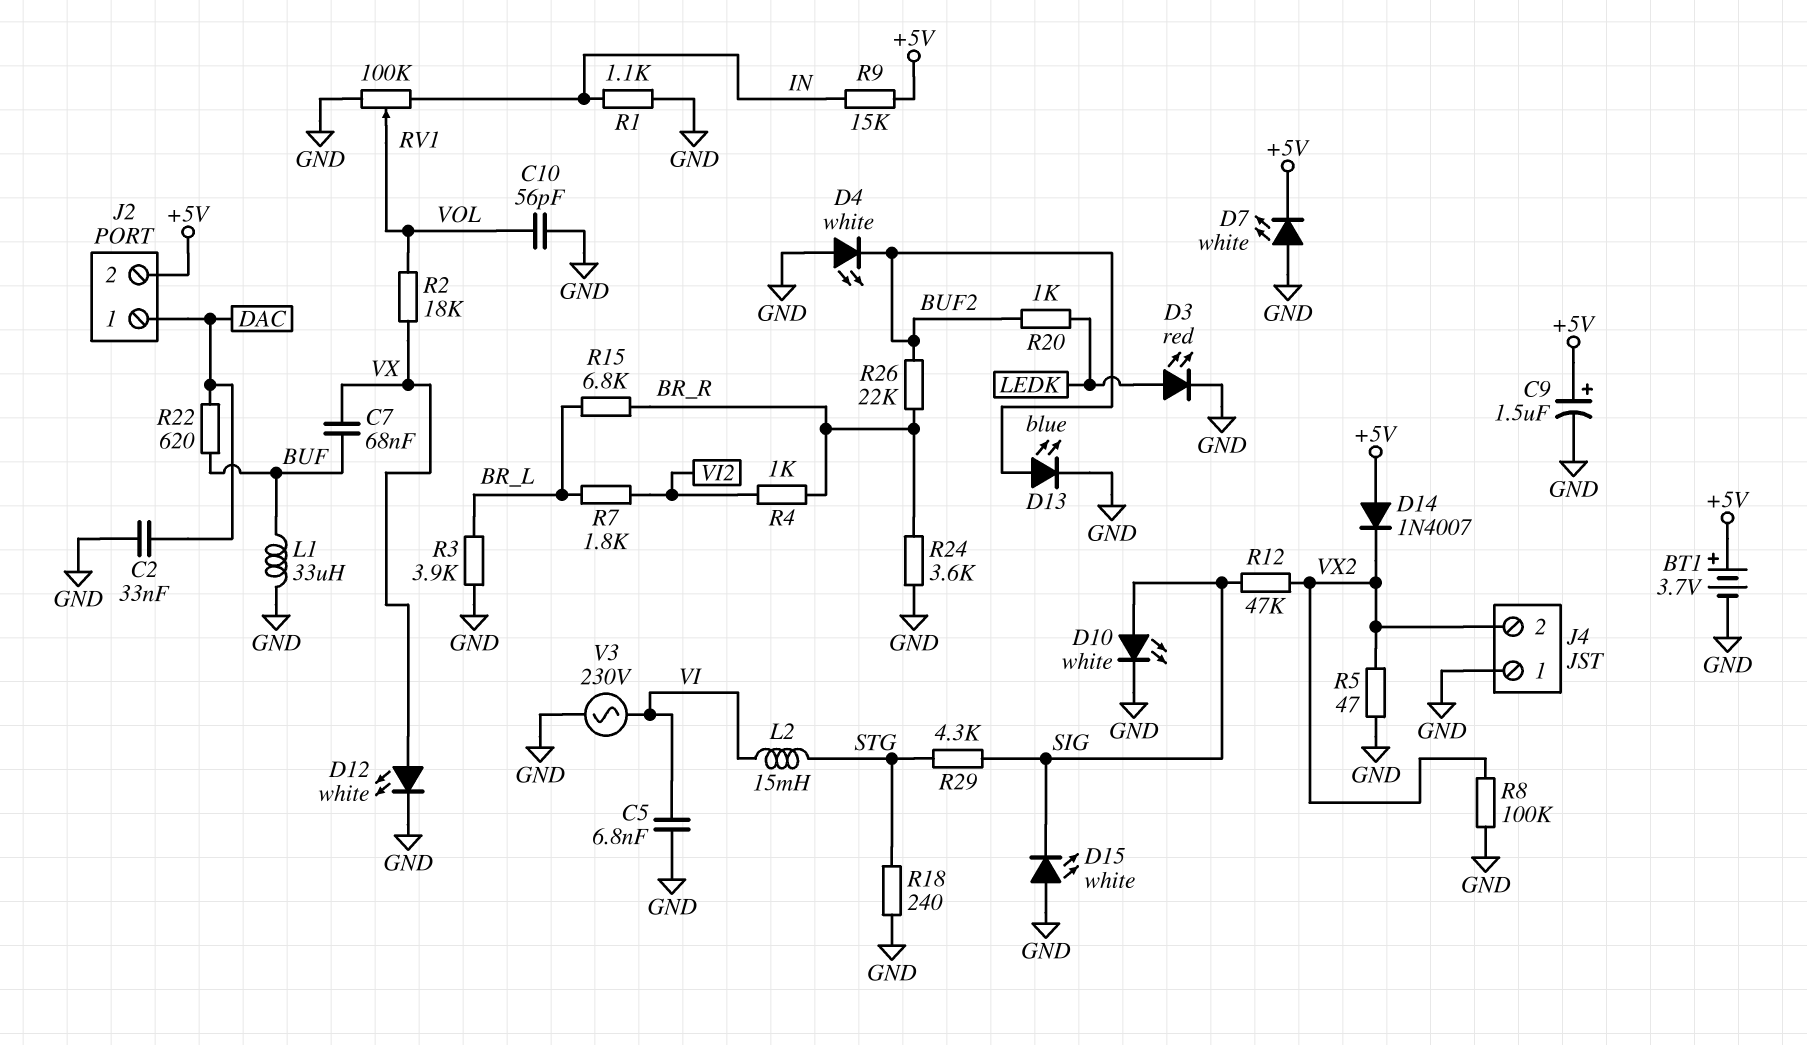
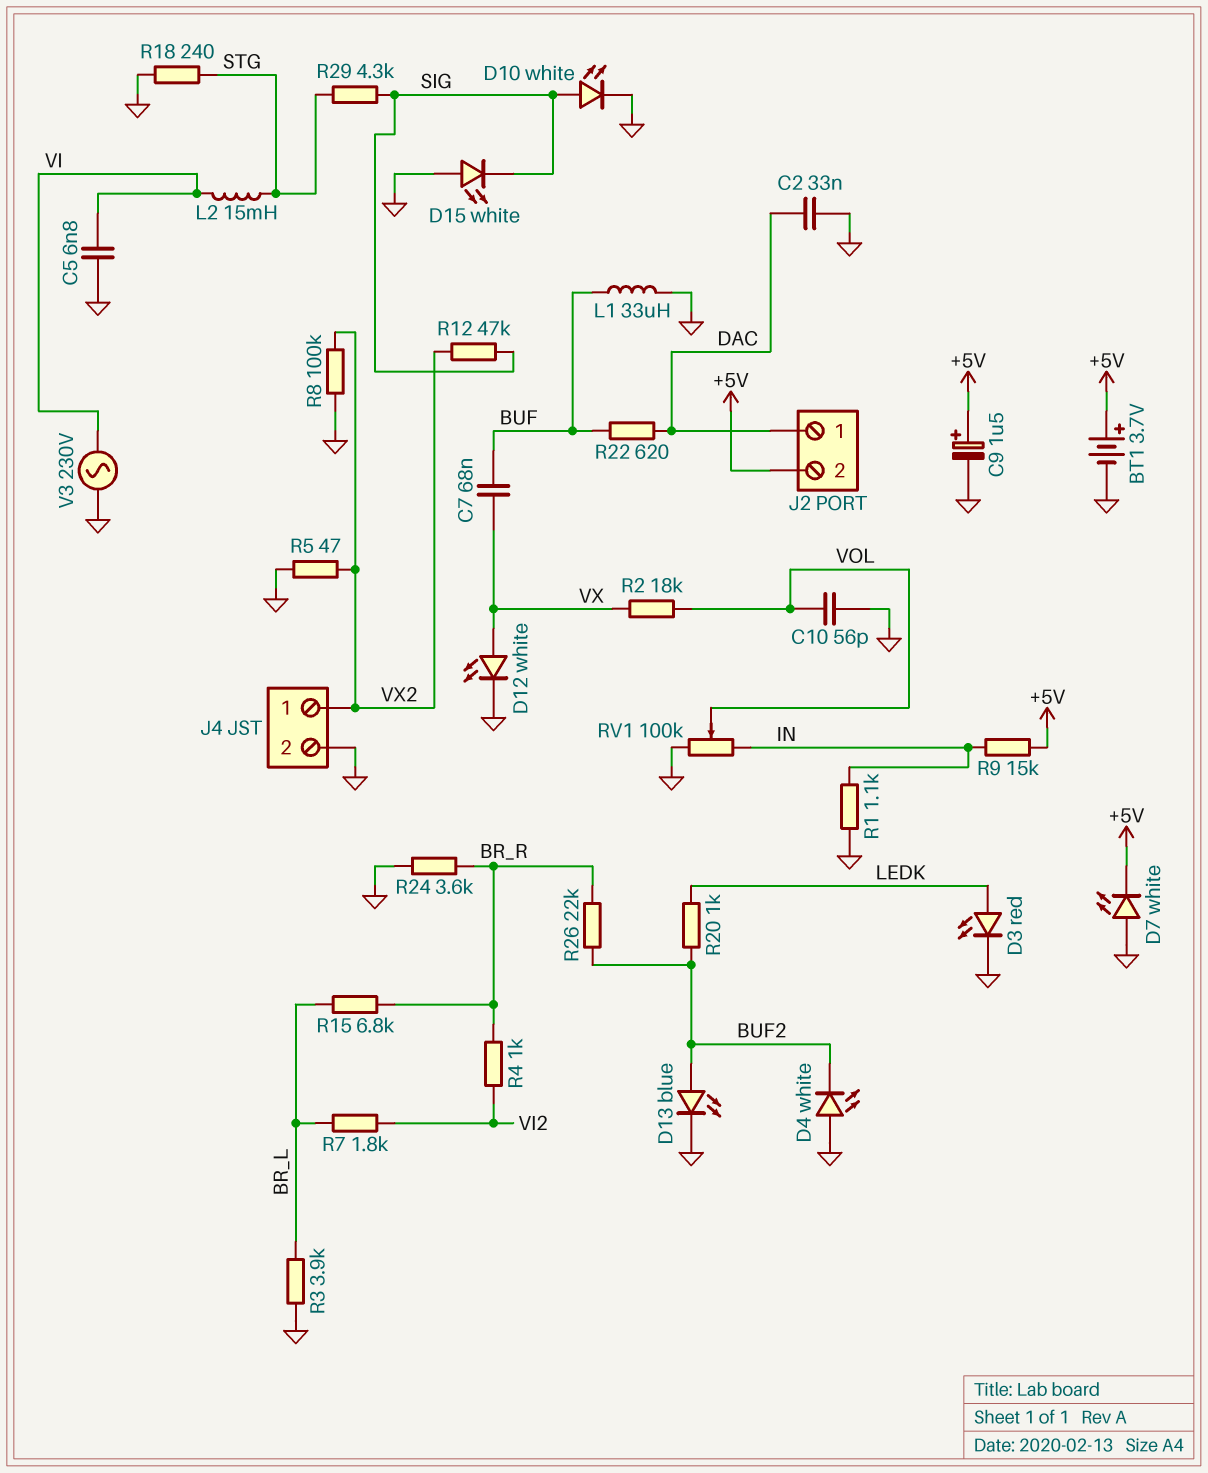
D14: diode 1N4007 (A +5V, K VX2) -> none
J4 pin 1: GND -> VX2
J4 pin 2: VX2 -> GND

